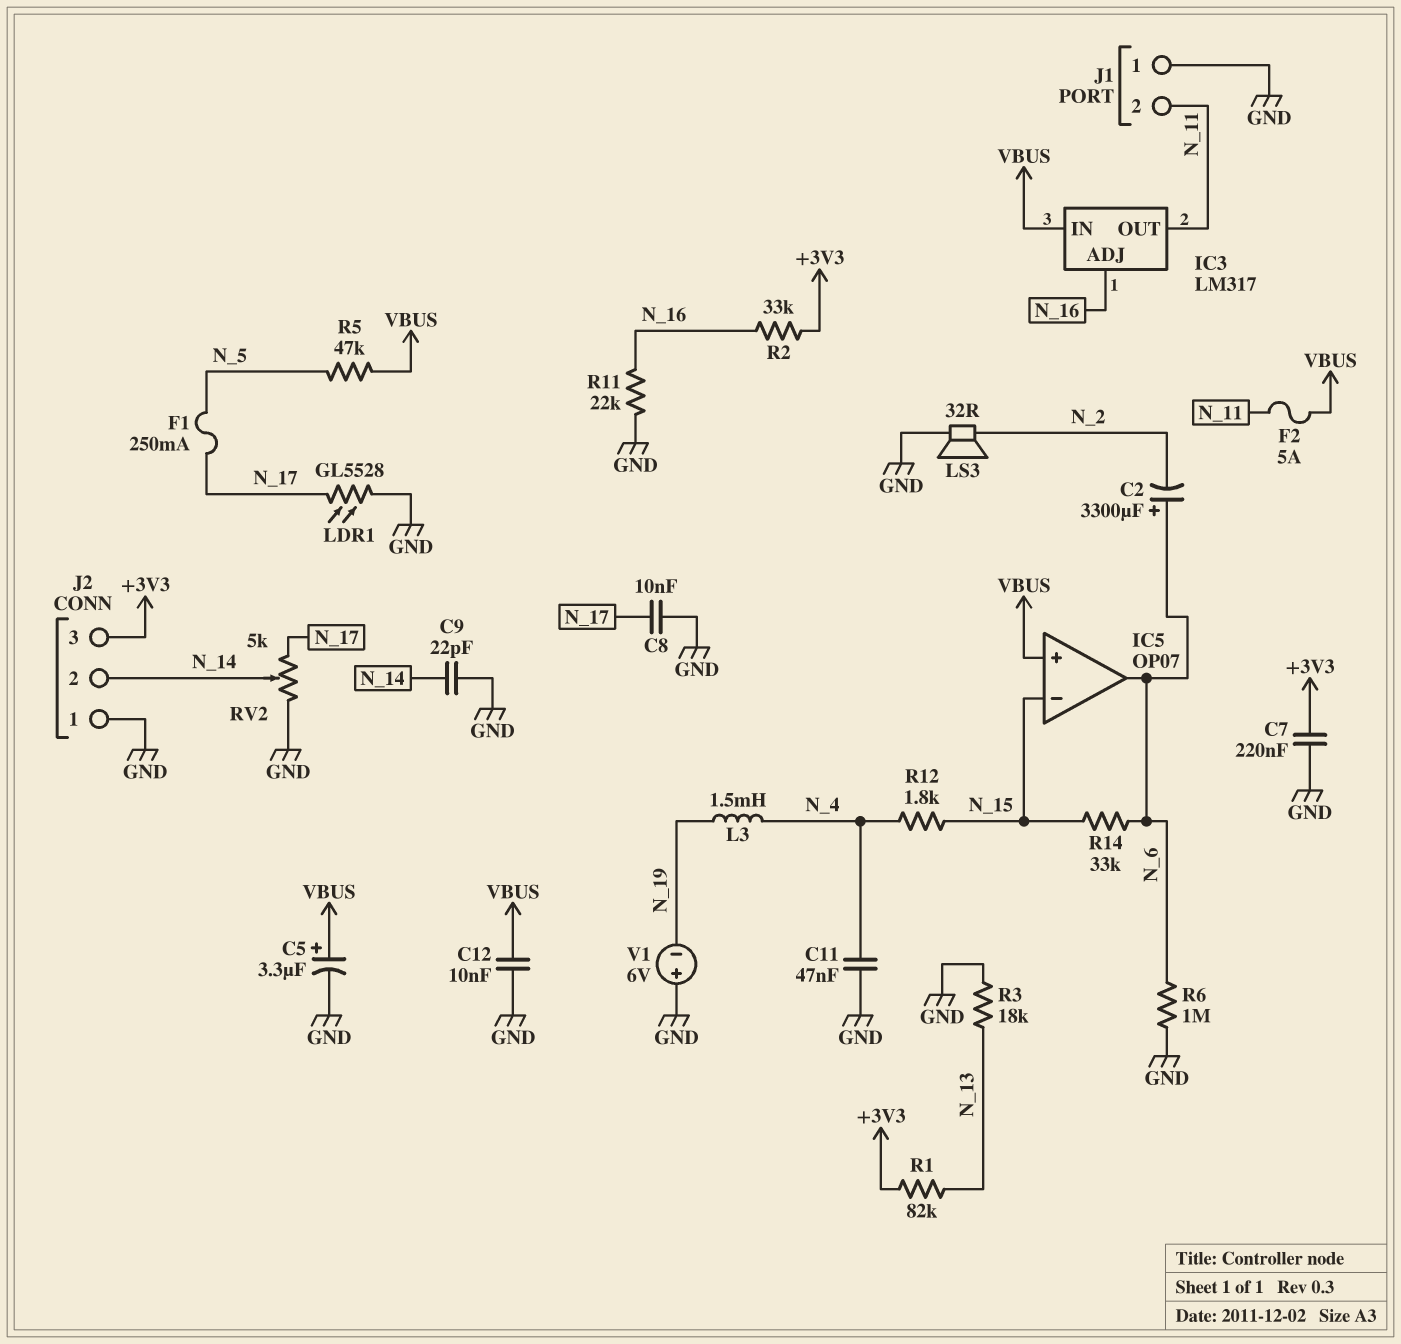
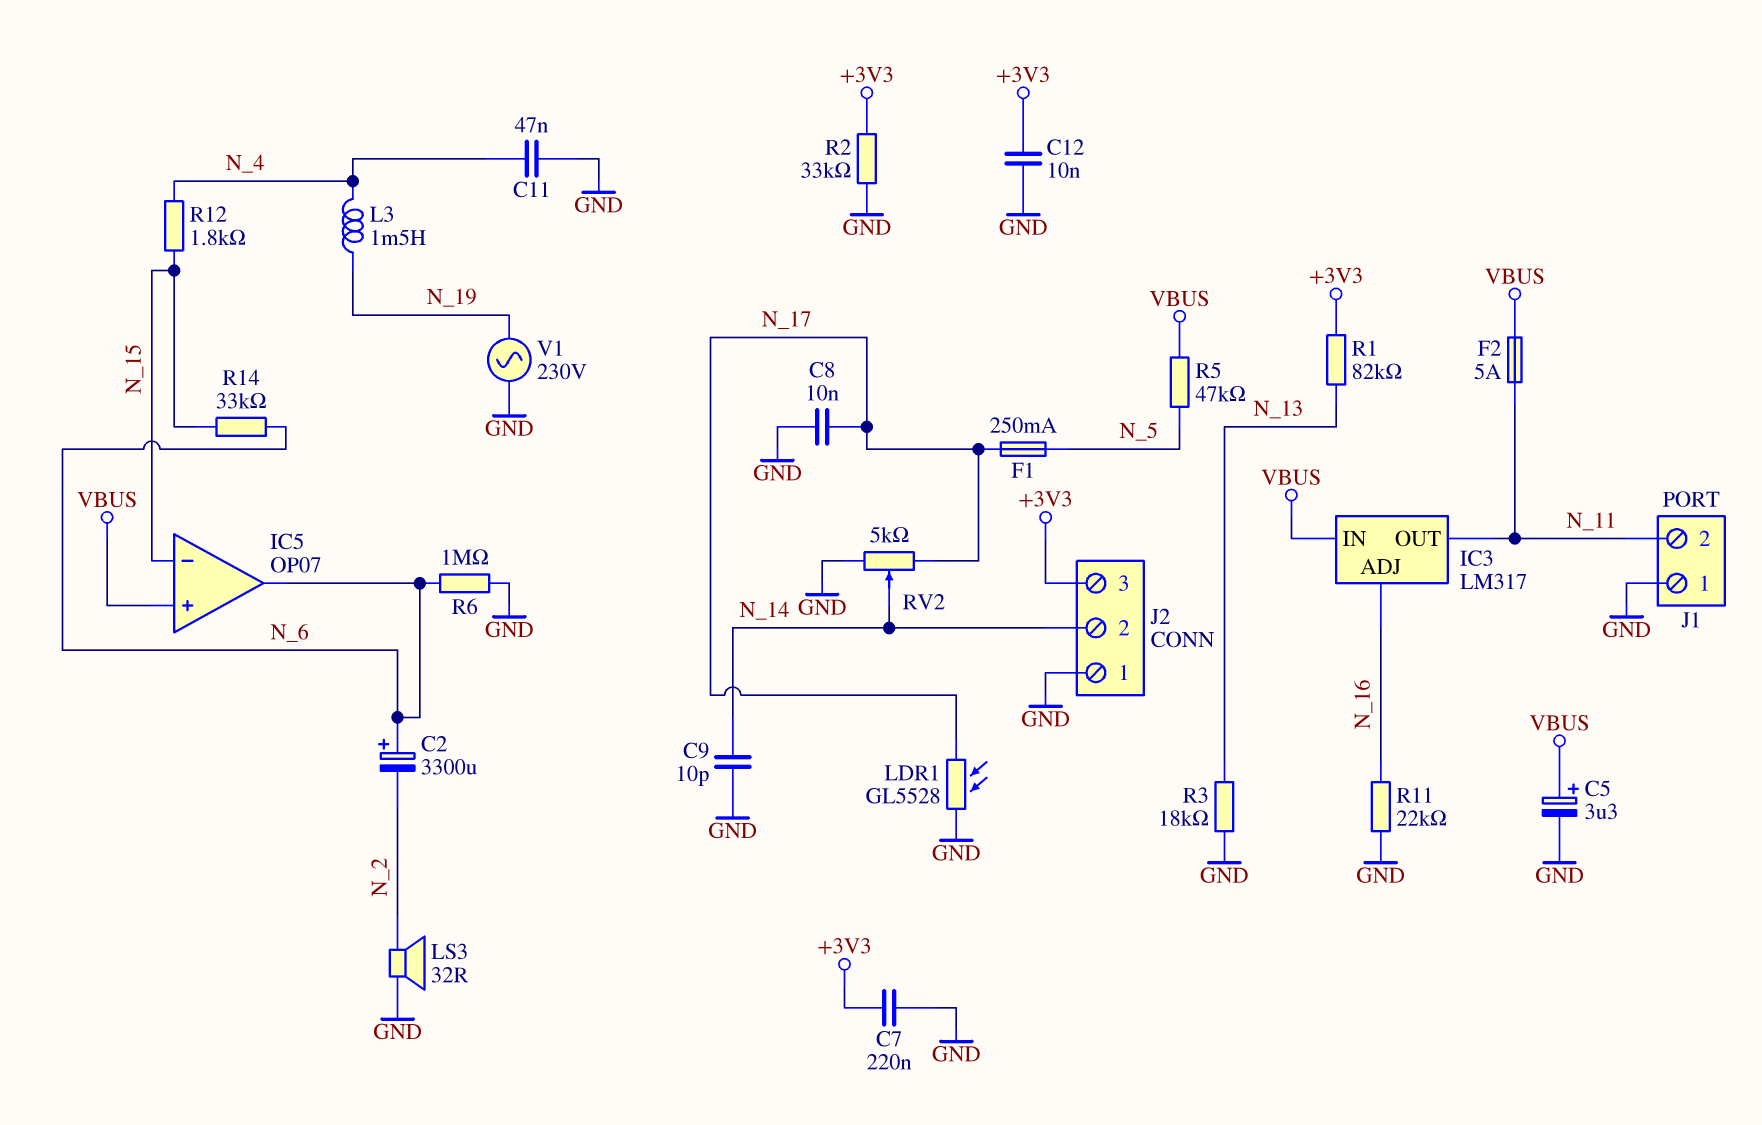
C9: 22pF (GND, N_14) -> 10pF (GND, N_14)
C12: 10nF (GND, VBUS) -> 10nF (+3V3, GND)
R2: 33k (+3V3, N_16) -> 33k (+3V3, GND)
V1: 6V (plus GND, minus N_19) -> AC 230V (GND, N_19)

